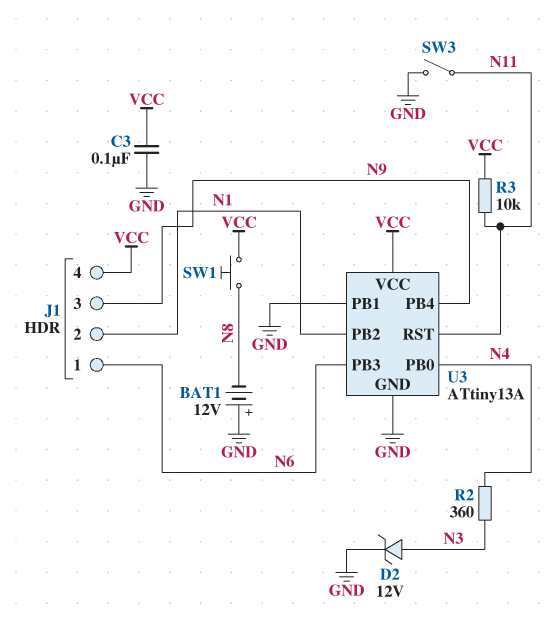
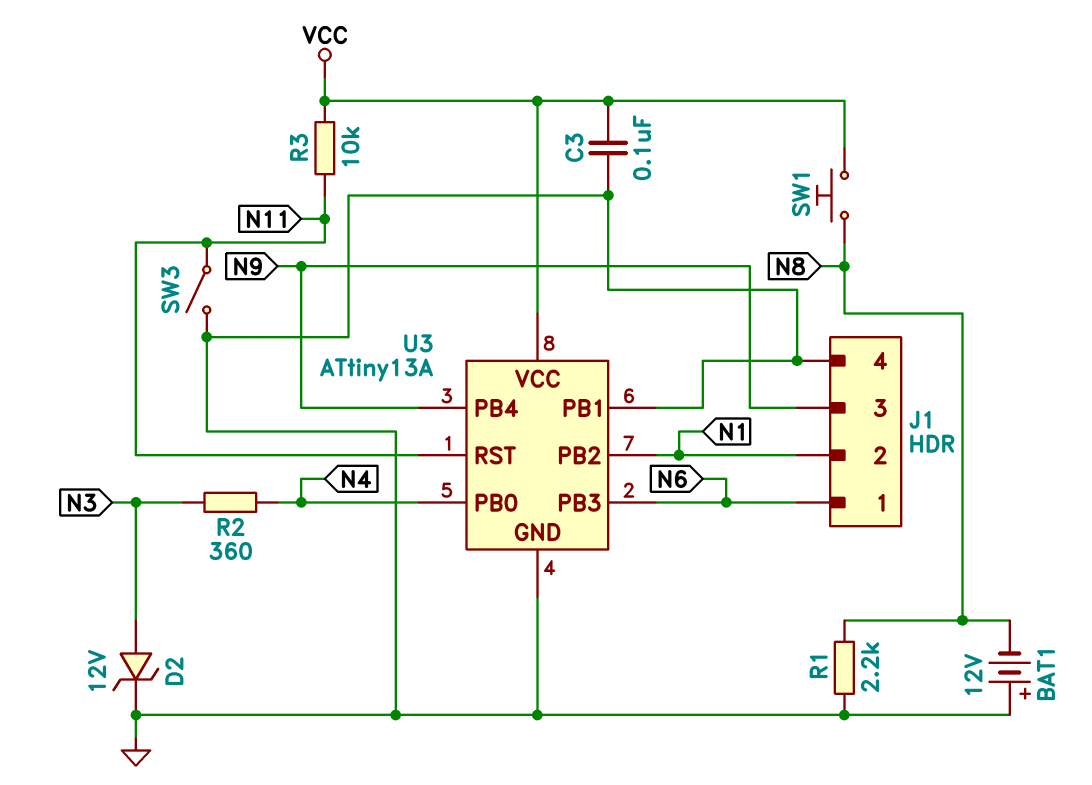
J1 pin 4: VCC -> GND
R1: none -> 2.2k (GND, N8)

